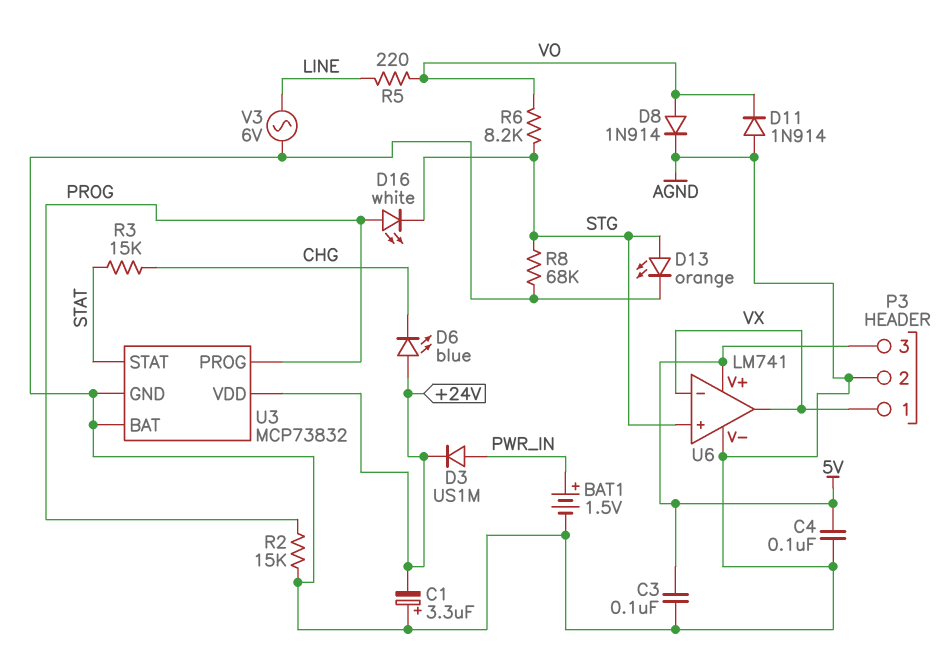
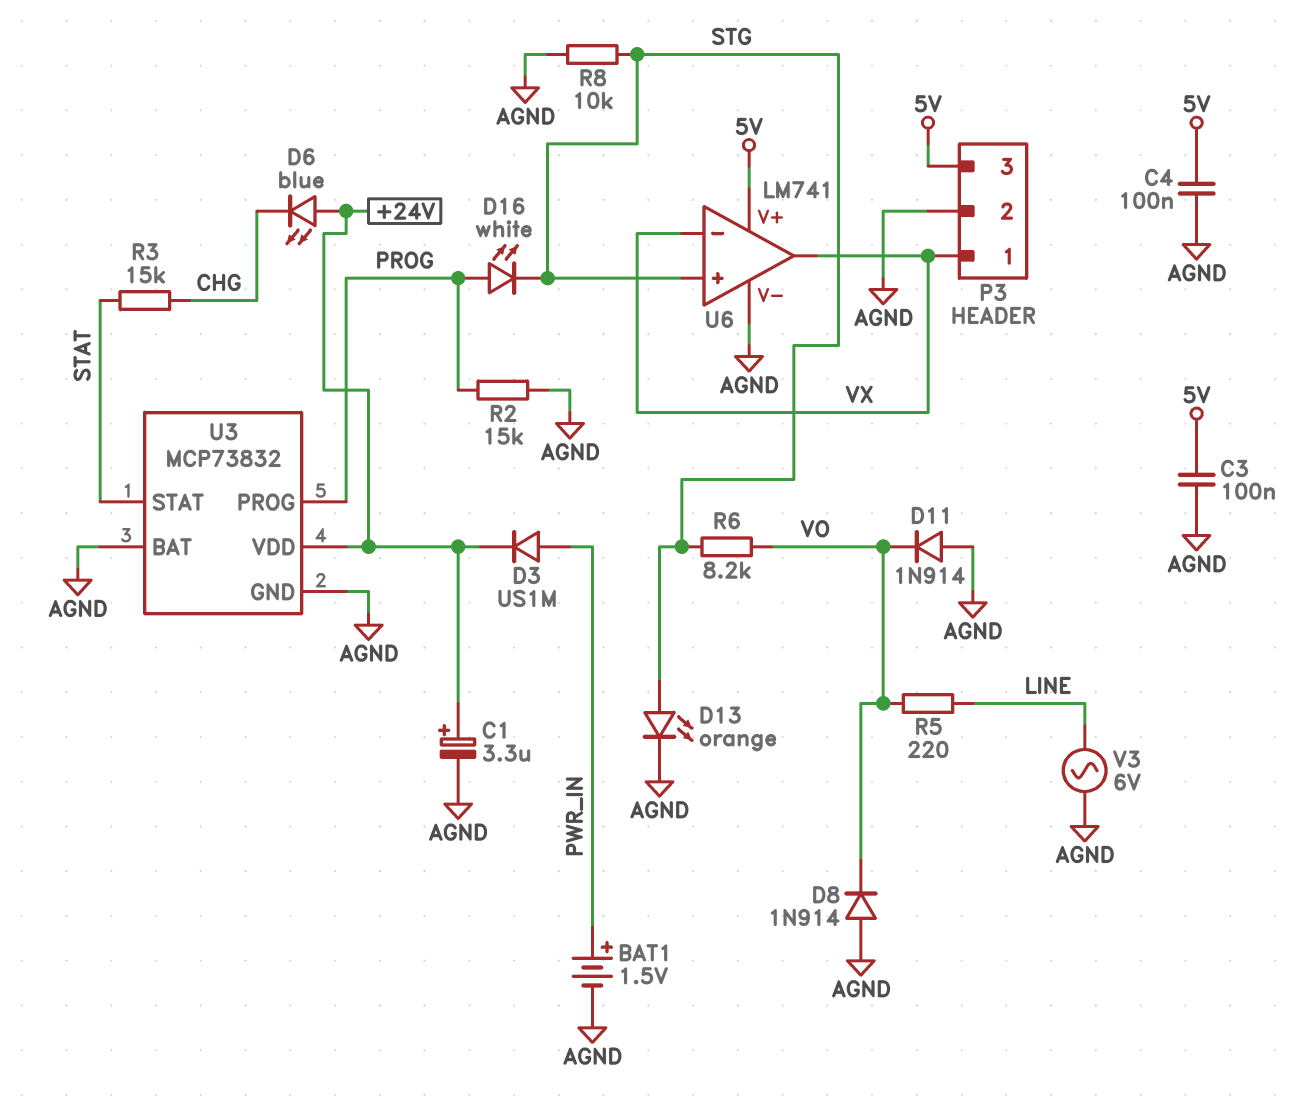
C1: 3.3uF (plus AGND, minus +24V) -> 3.3uF (plus +24V, minus AGND)
D8: diode 1N914 (A VO, K AGND) -> diode 1N914 (A AGND, K VO)
R8: 68k (AGND, STG) -> 10k (AGND, STG)

